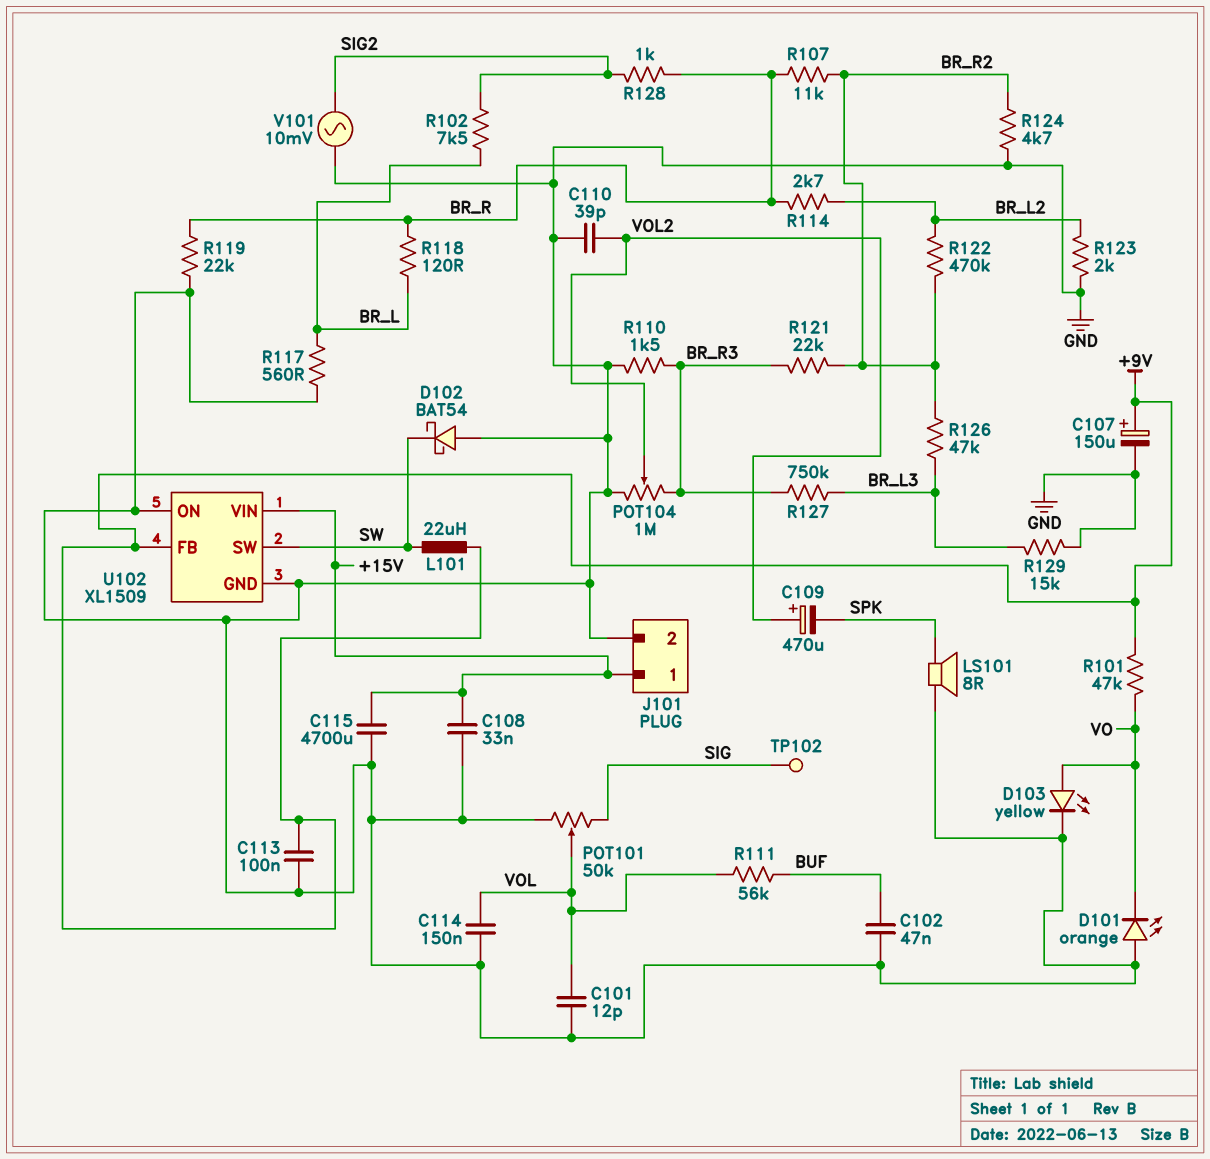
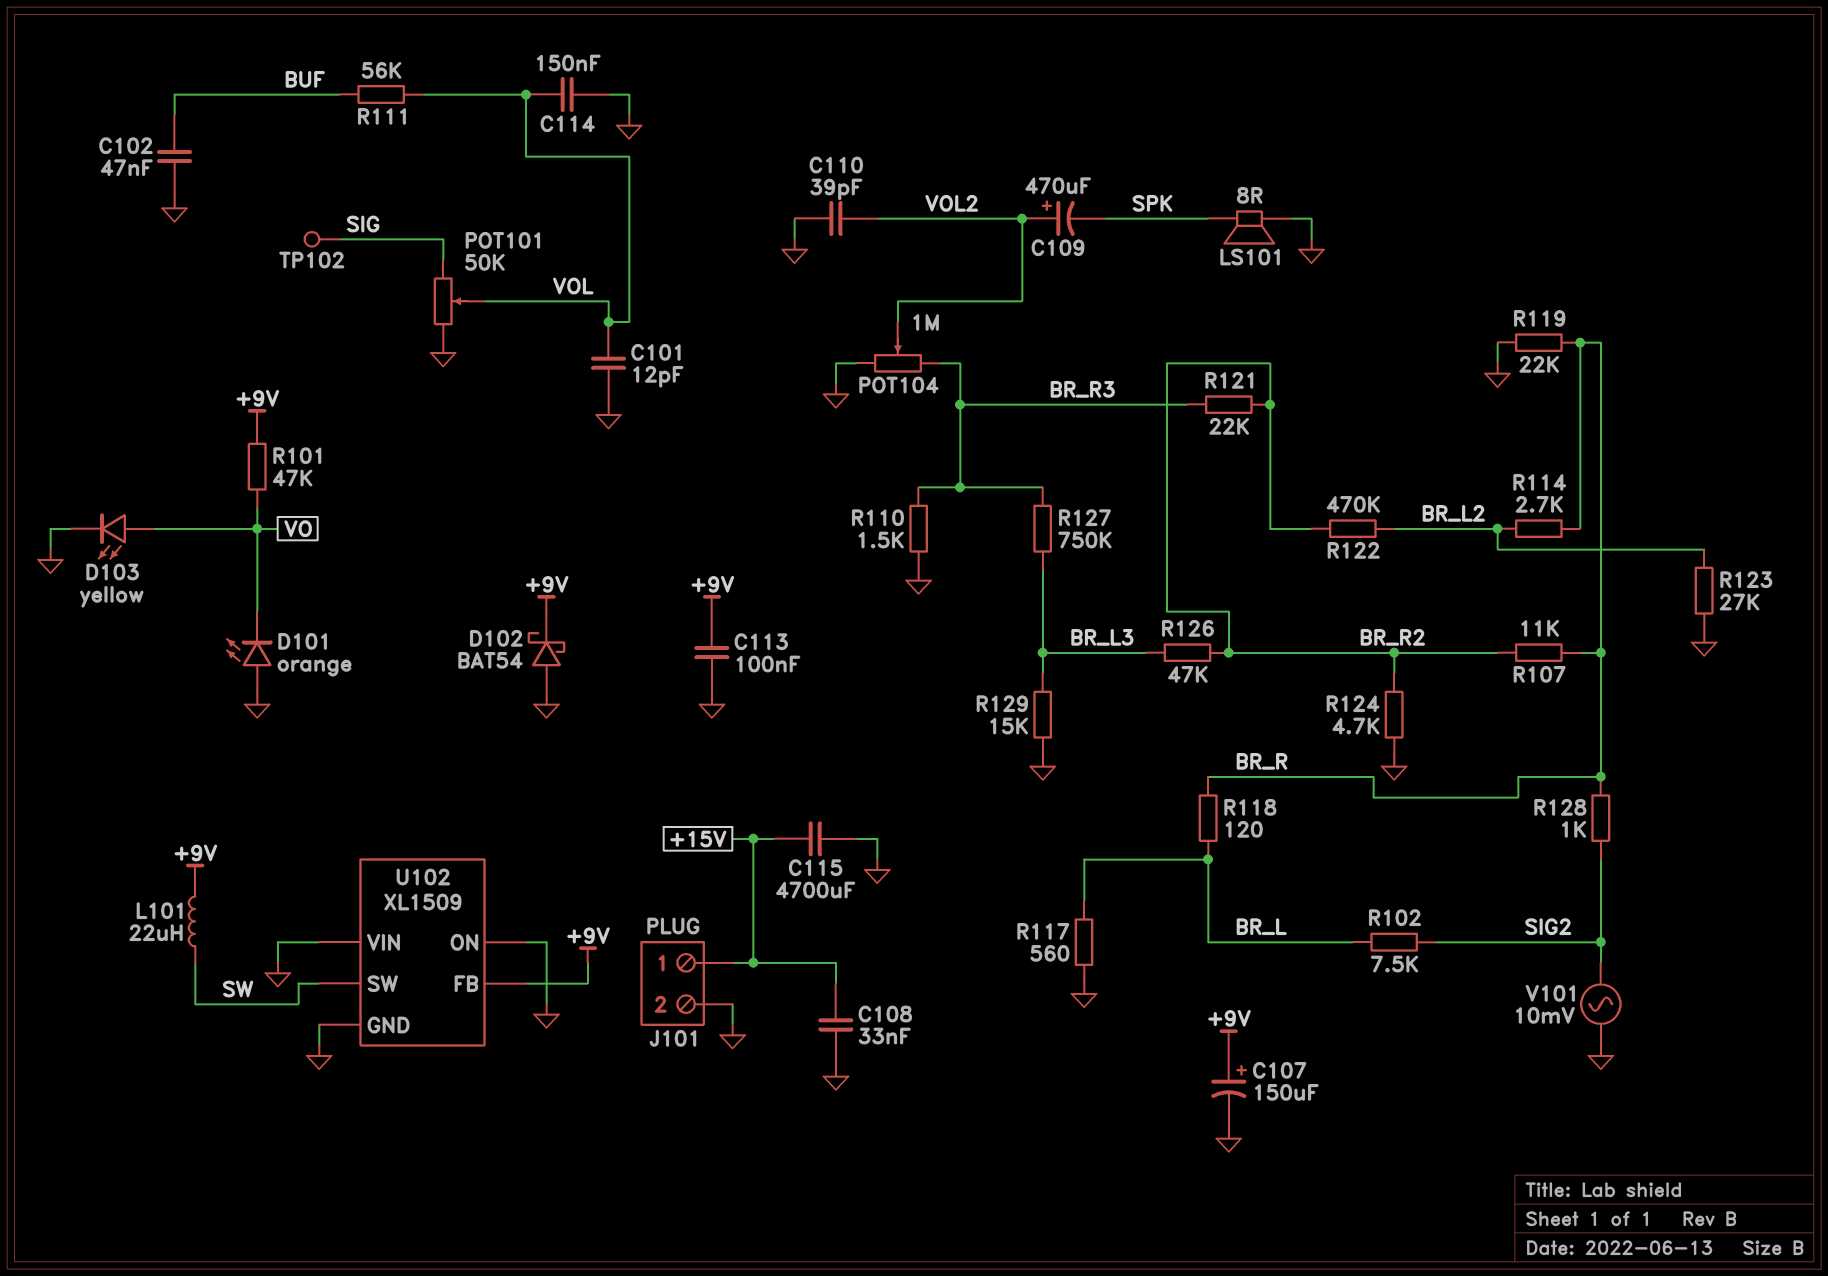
D102: schottky BAT54 (A GND, K SW) -> schottky BAT54 (A GND, K +9V)
R123: 2k (BR_L2, GND) -> 27k (BR_L2, GND)
U102 pin VIN: +15V -> GND

